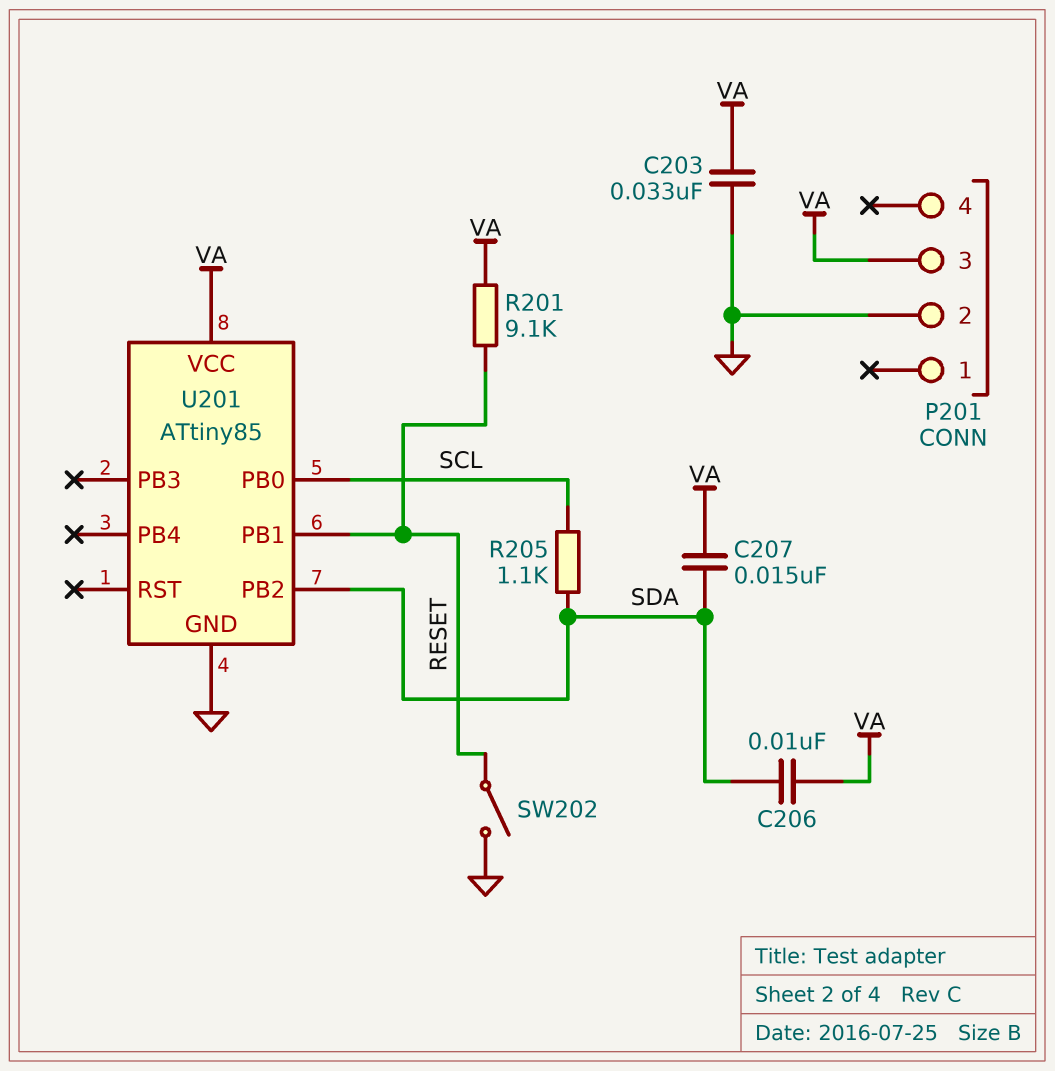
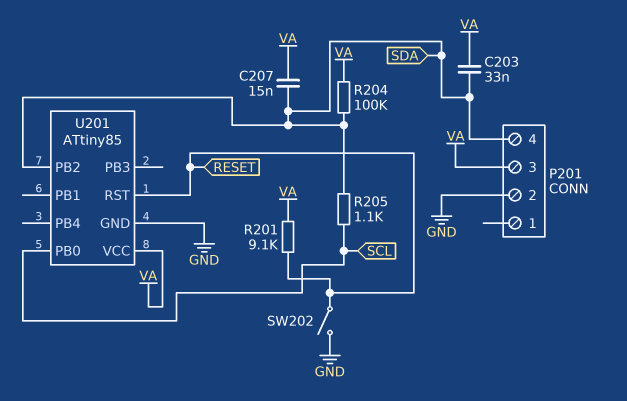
C203: 33nF (GND, VA) -> 33nF (SDA, VA)
C206: 10nF (SDA, VA) -> none
P201 pin 4: none -> SDA
R204: none -> 100k (SDA, VA)
U201 pin PB1: RESET -> none
U201 pin RST: none -> RESET

